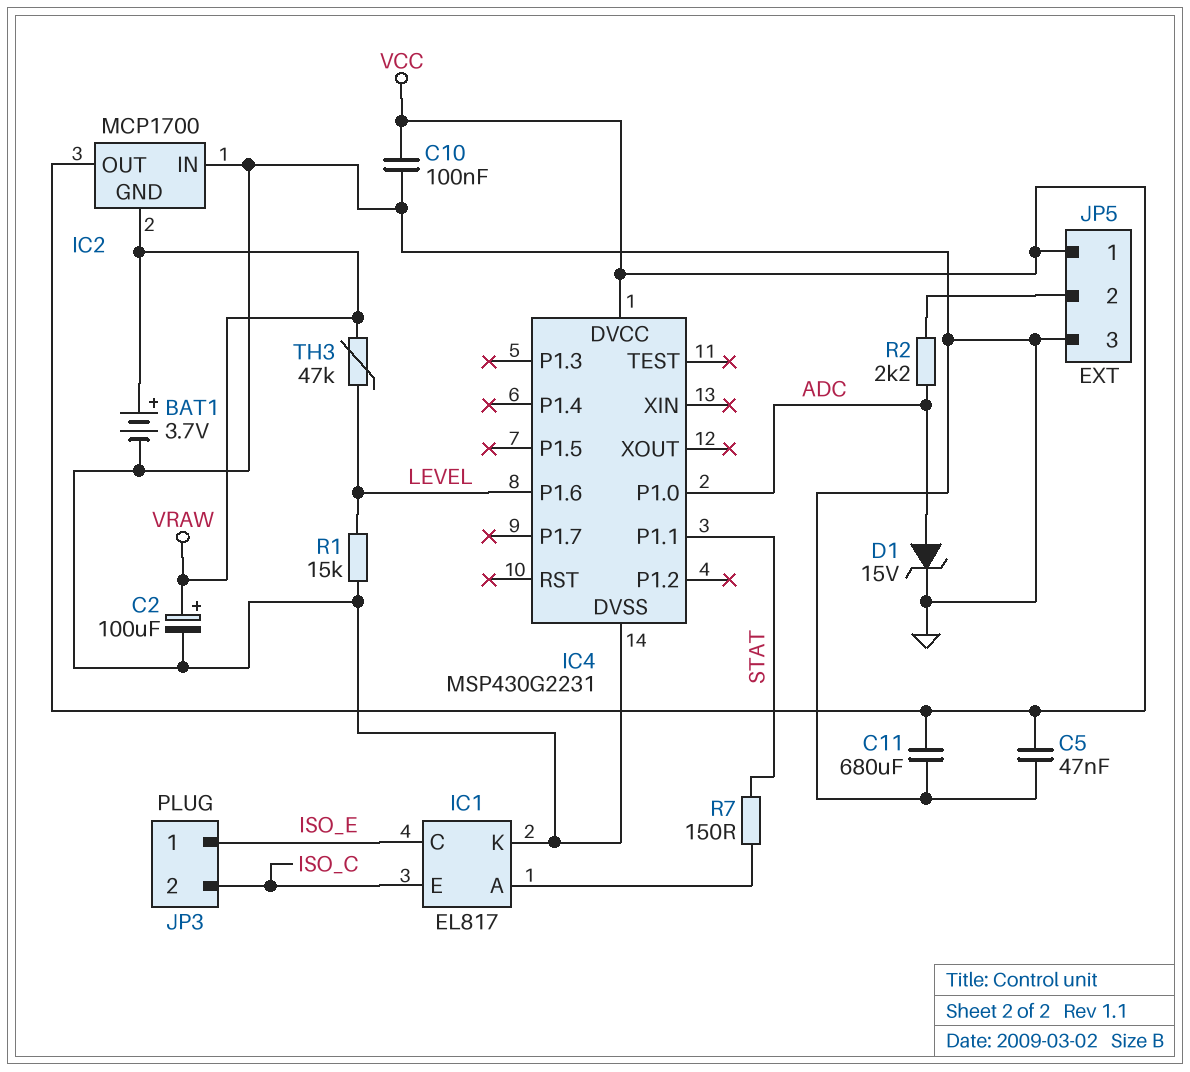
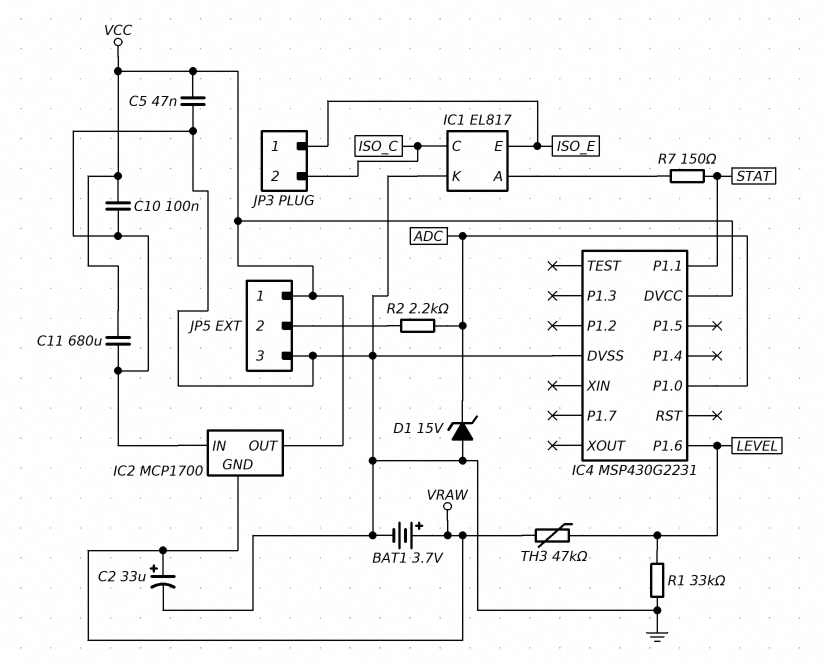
C2: 100uF (plus VRAW, minus GND) -> 33uF (plus VRAW, minus GND)
D1: zener 15V (A ADC, K GND) -> zener 15V (A GND, K ADC)
IC1 pin C: ISO_E -> ISO_C
IC1 pin E: ISO_C -> ISO_E
R1: 15k (GND, LEVEL) -> 33k (GND, LEVEL)

